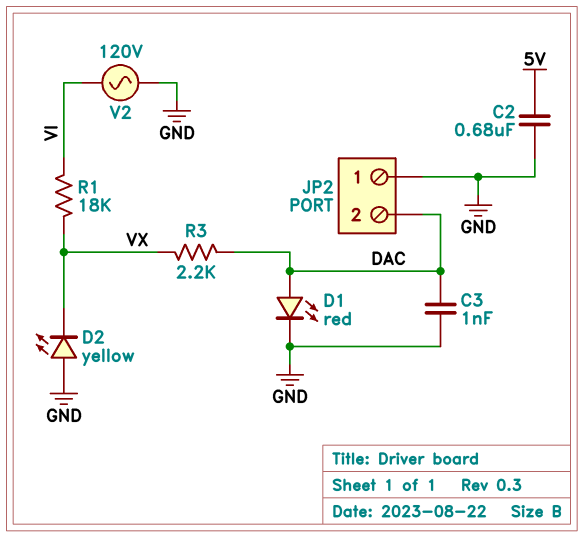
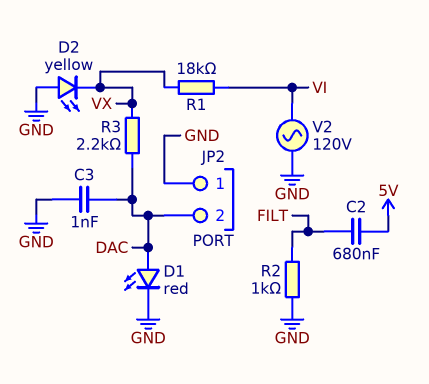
C2: 680nF (5V, GND) -> 680nF (5V, FILT)
R2: none -> 1k (FILT, GND)

